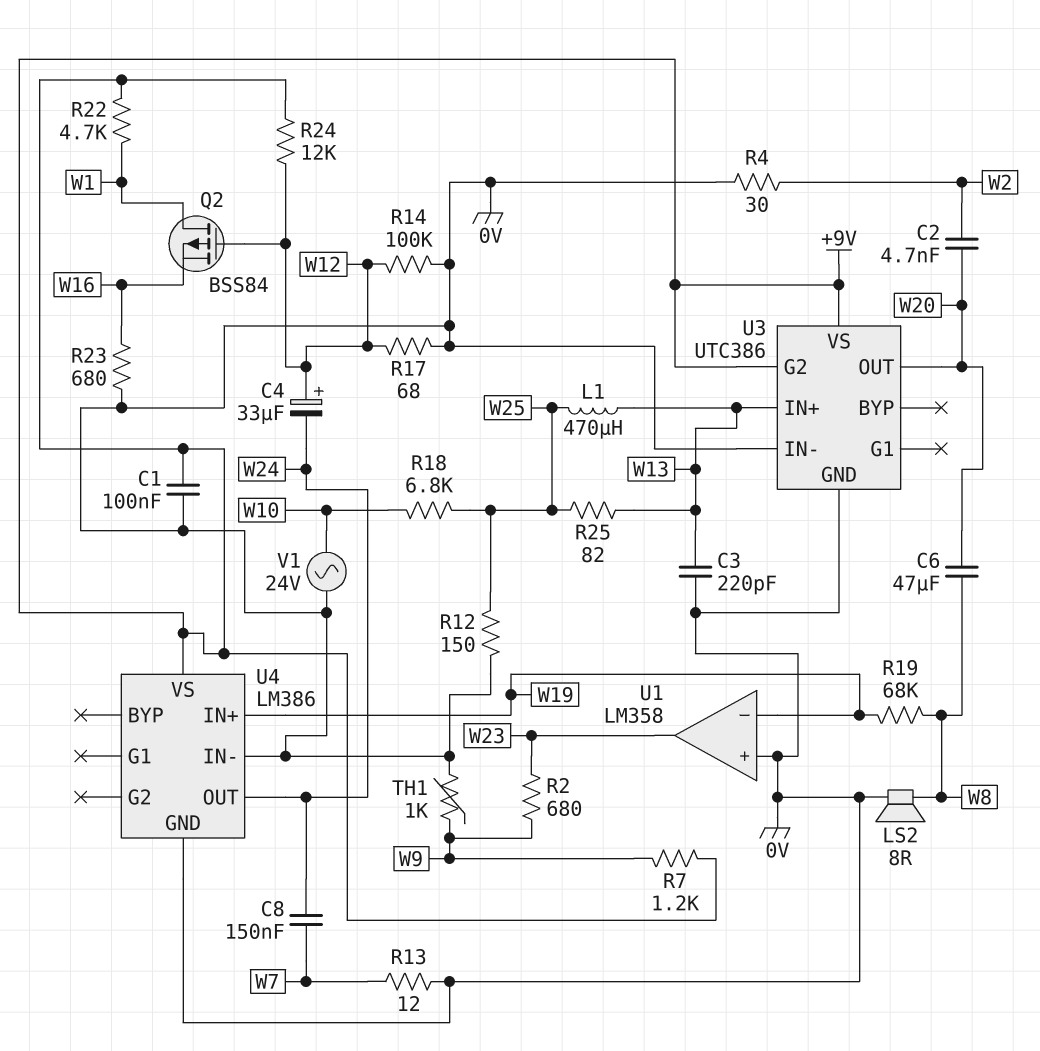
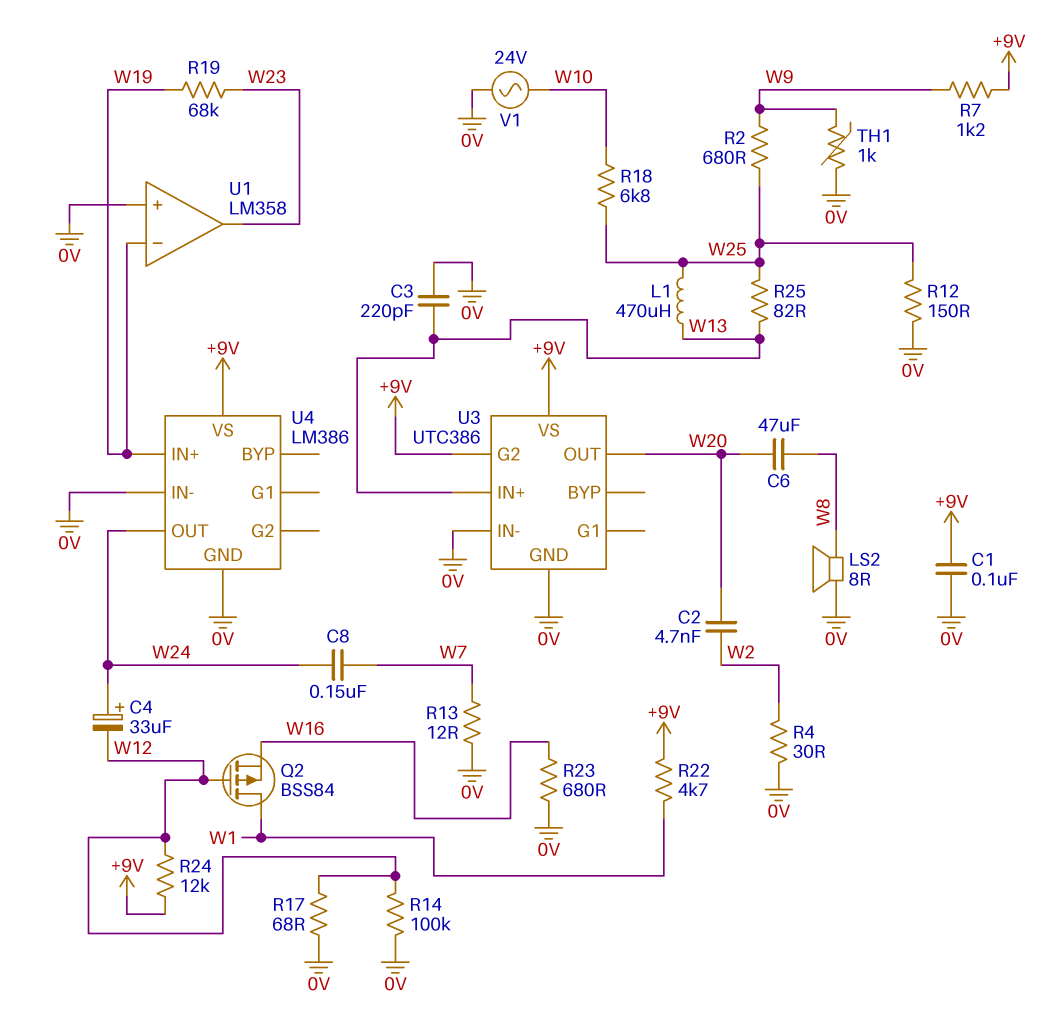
C4: 33uF (plus W12, minus W24) -> 33uF (plus W24, minus W12)
R2: 680 (W9, W23) -> 680 (W9, W25)
R19: 68k (W8, W19) -> 68k (W19, W23)

